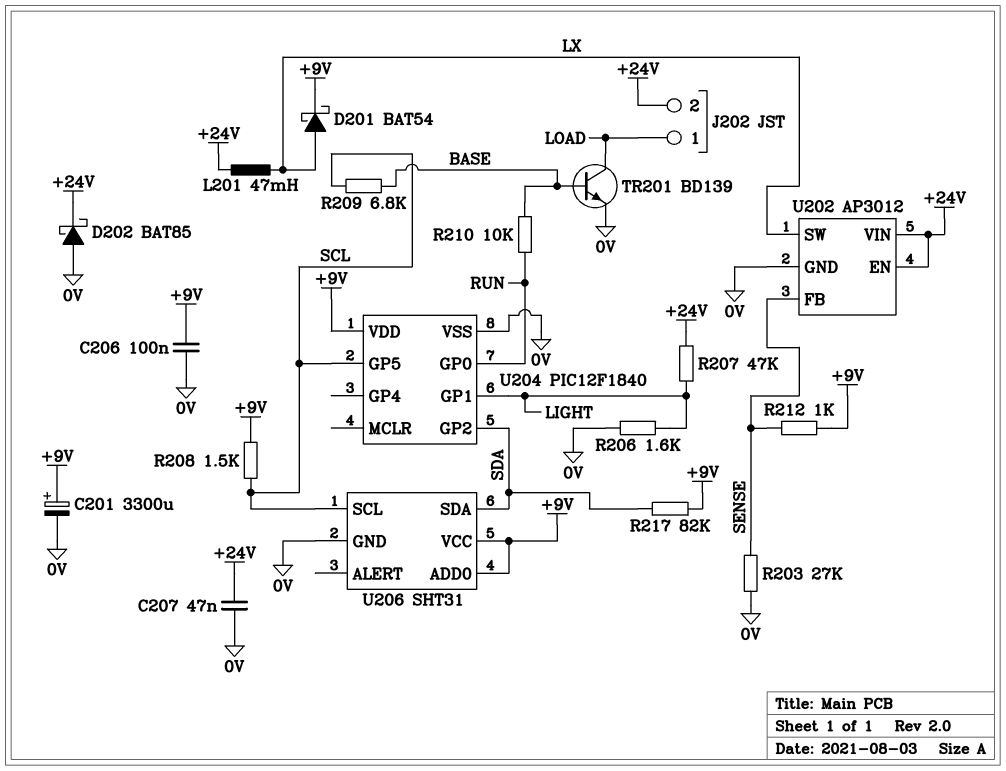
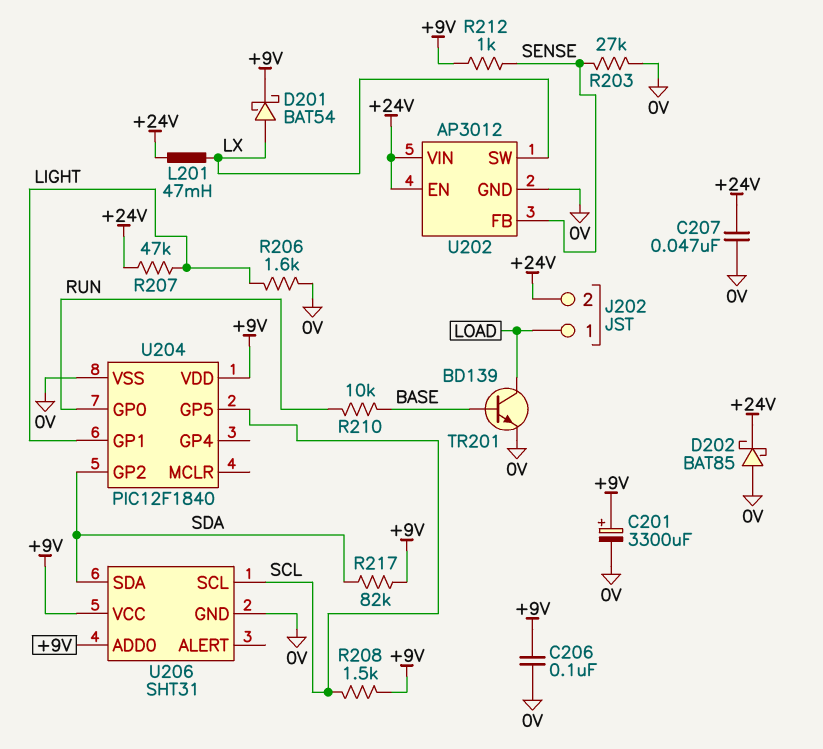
R209: 6.8k (BASE, SCL) -> none

